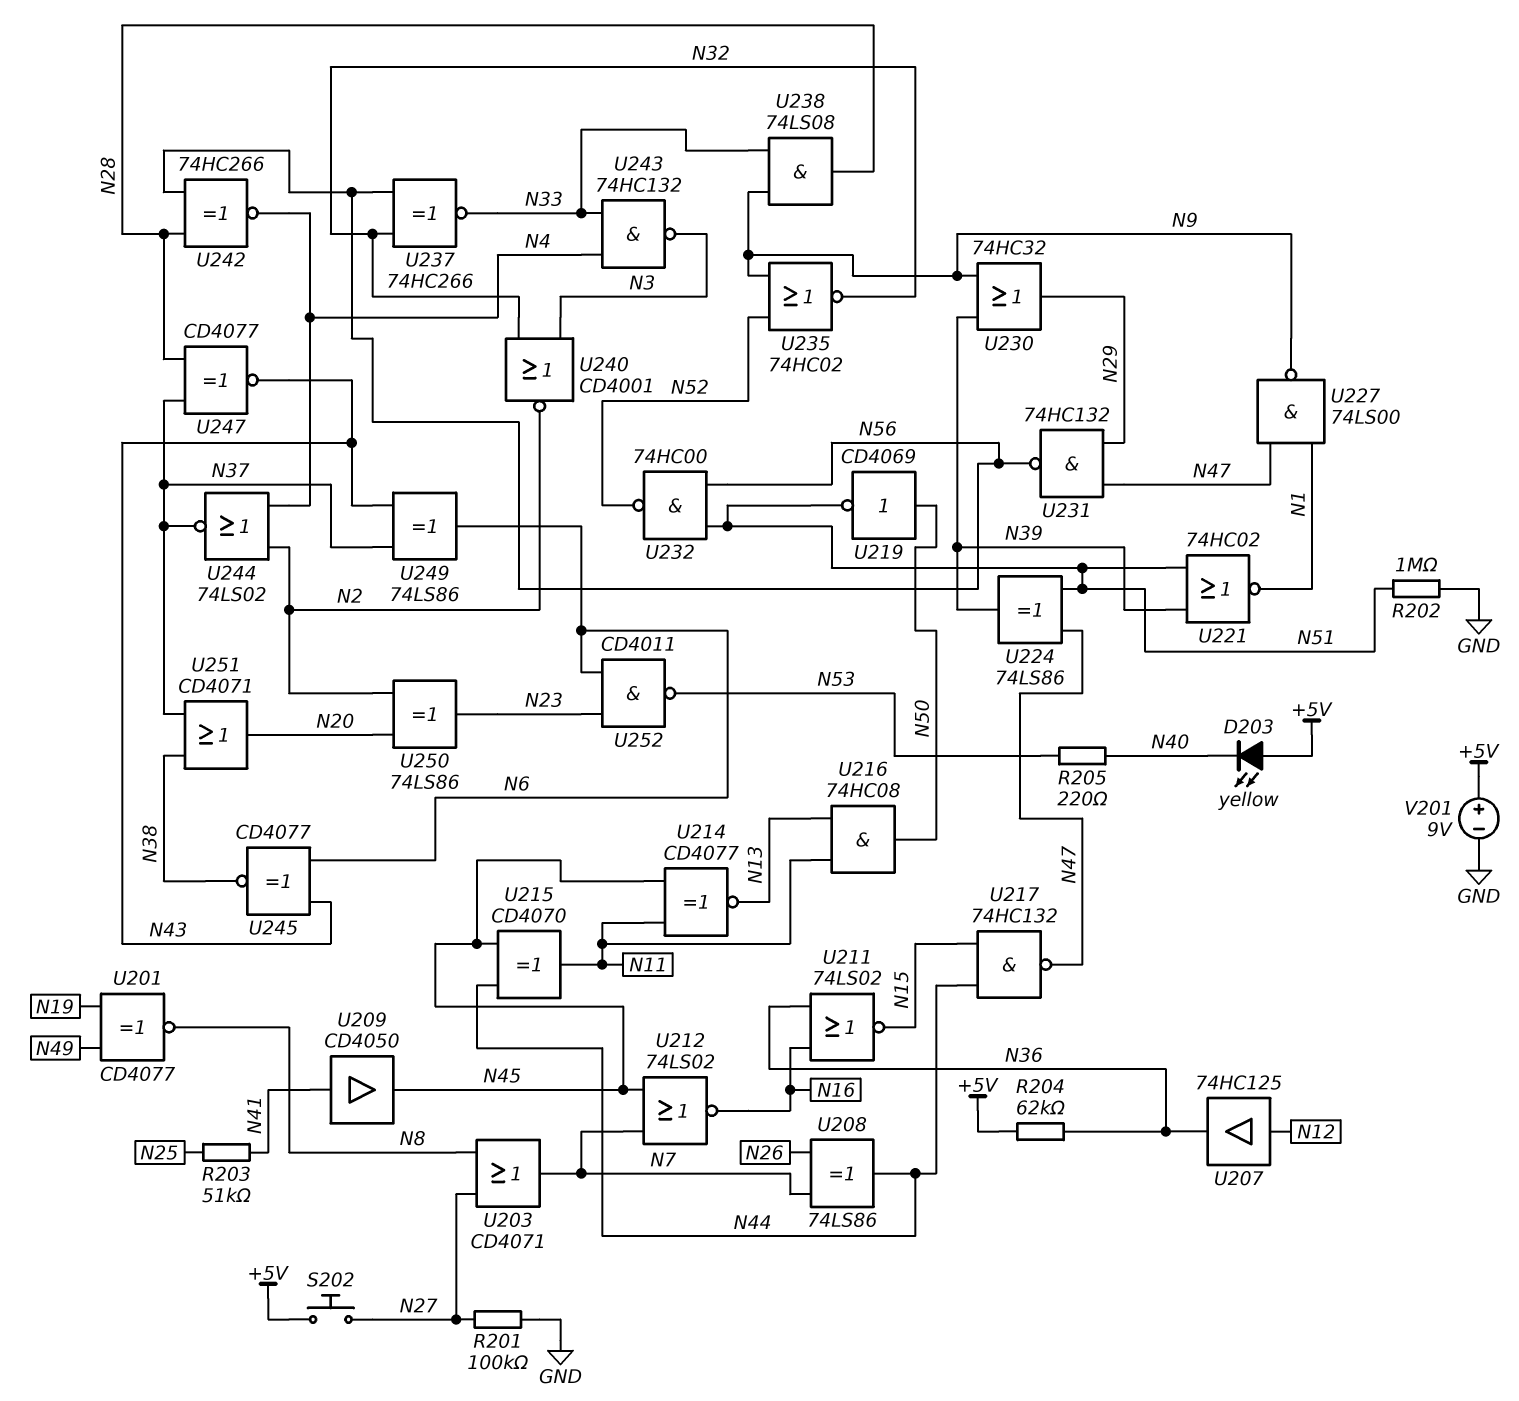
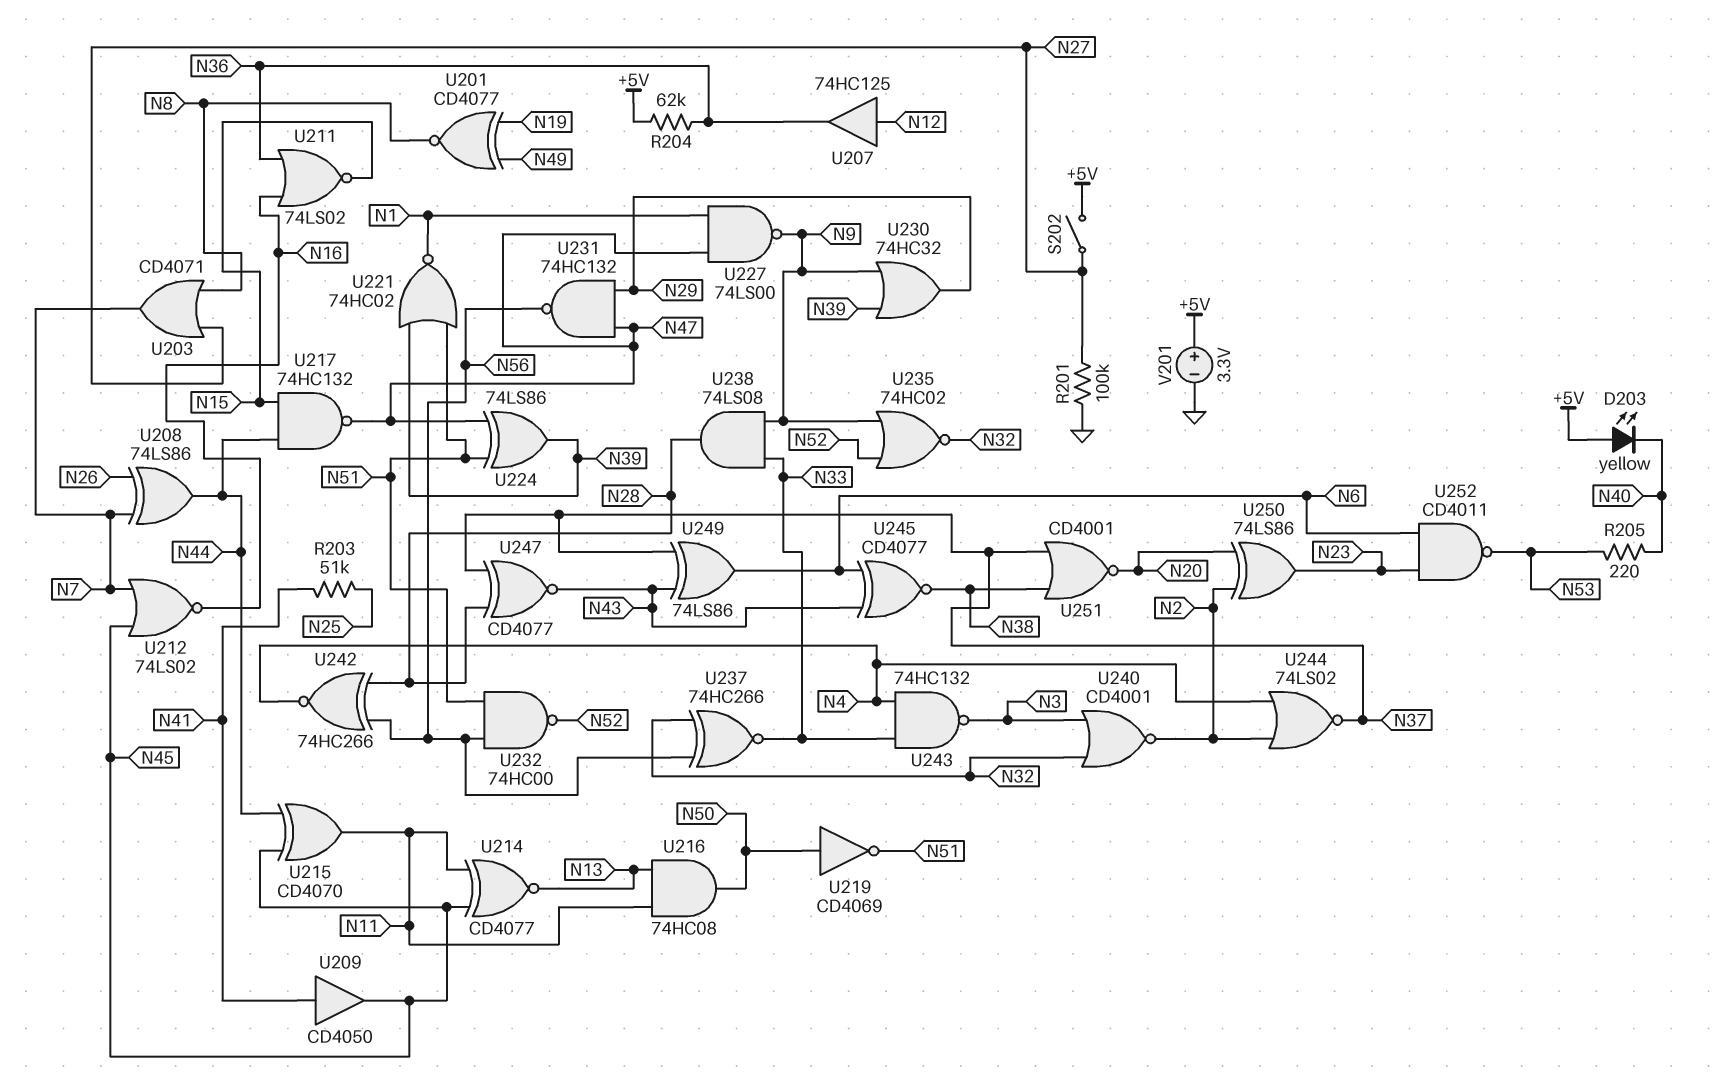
R202: 1M (GND, N51) -> none
S202: button (+5V, N27) -> switch (+5V, N27)
U251: OR CD4071 (in N37, in N38, out N20) -> NOR CD4001 (in N37, in N38, out N20)
V201: 9V (plus +5V, minus GND) -> 3.3V (plus +5V, minus GND)

